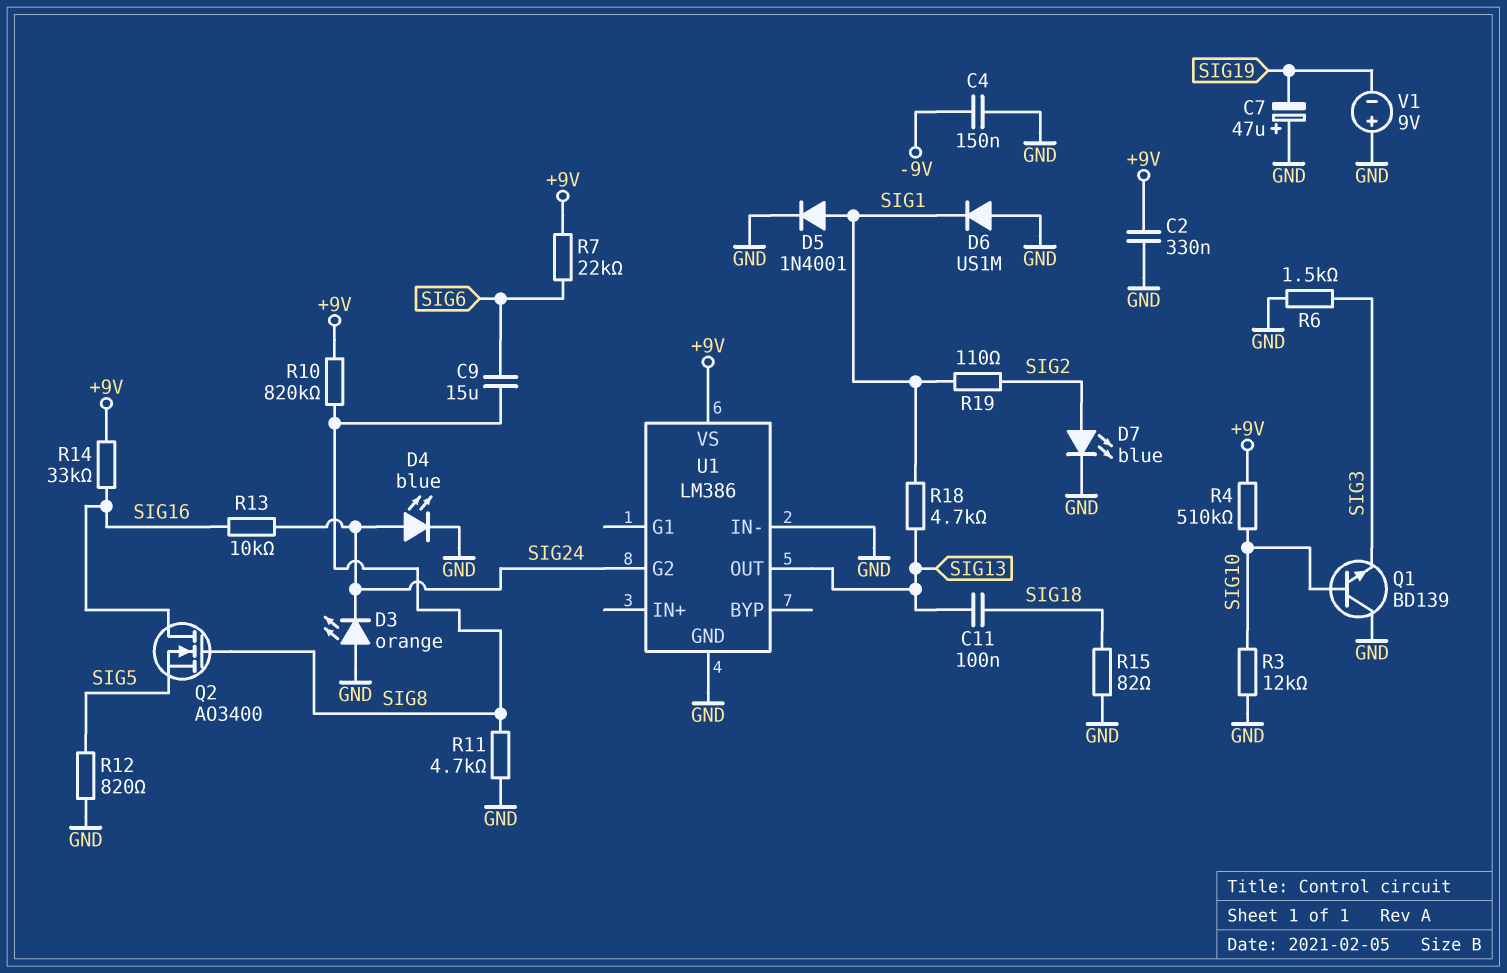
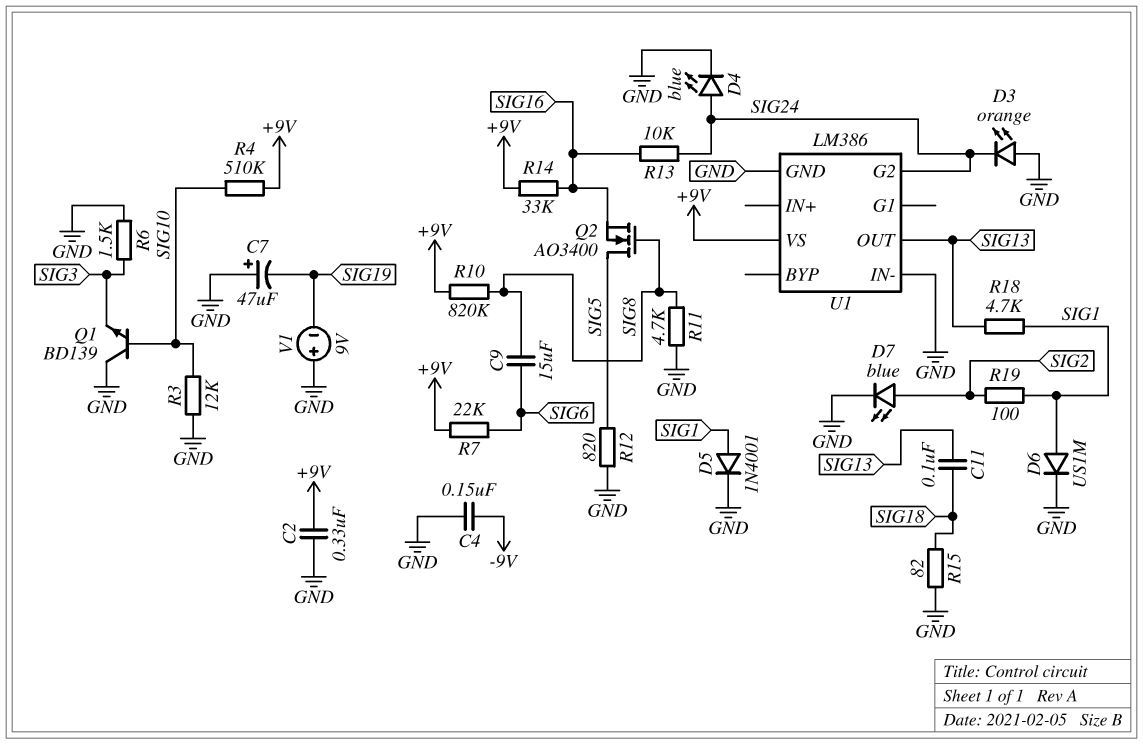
D6: diode US1M (A GND, K SIG1) -> diode US1M (A SIG1, K GND)
Q2: NMOS AO3400 (G SIG8, D SIG16, S SIG5) -> NMOS AO3400 (G SIG8, D SIG5, S SIG16)
R19: 110 (SIG1, SIG2) -> 100 (SIG1, SIG2)

